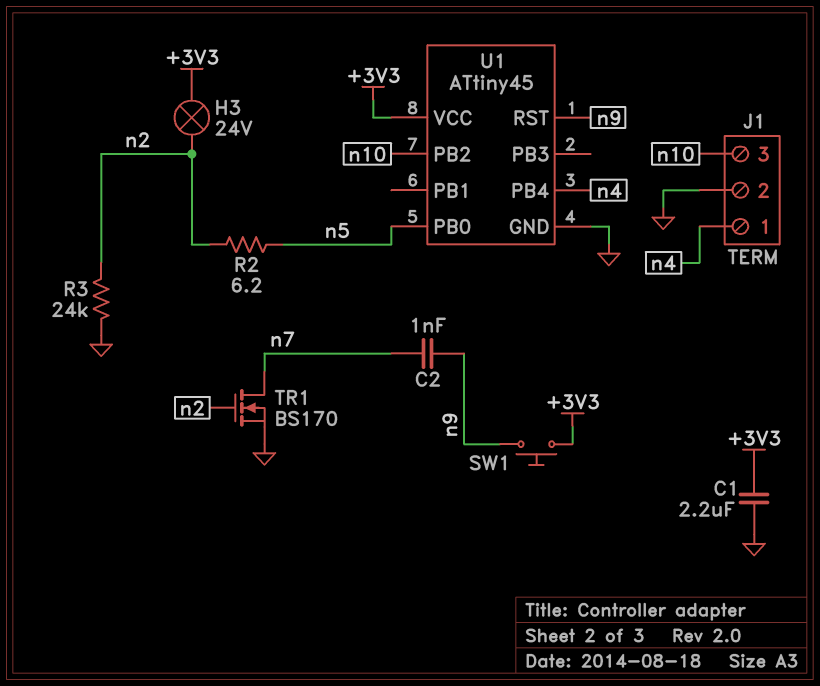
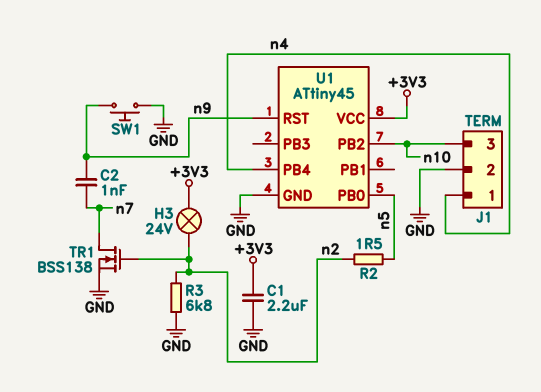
R2: 6.2 (n2, n5) -> 1.5 (n2, n5)
R3: 24k (GND, n2) -> 6.8k (GND, n2)
SW1: button (+3V3, n9) -> button (GND, n9)
TR1: NMOS BS170 (G n2, D n7, S GND) -> NMOS BSS138 (G n2, D n7, S GND)

